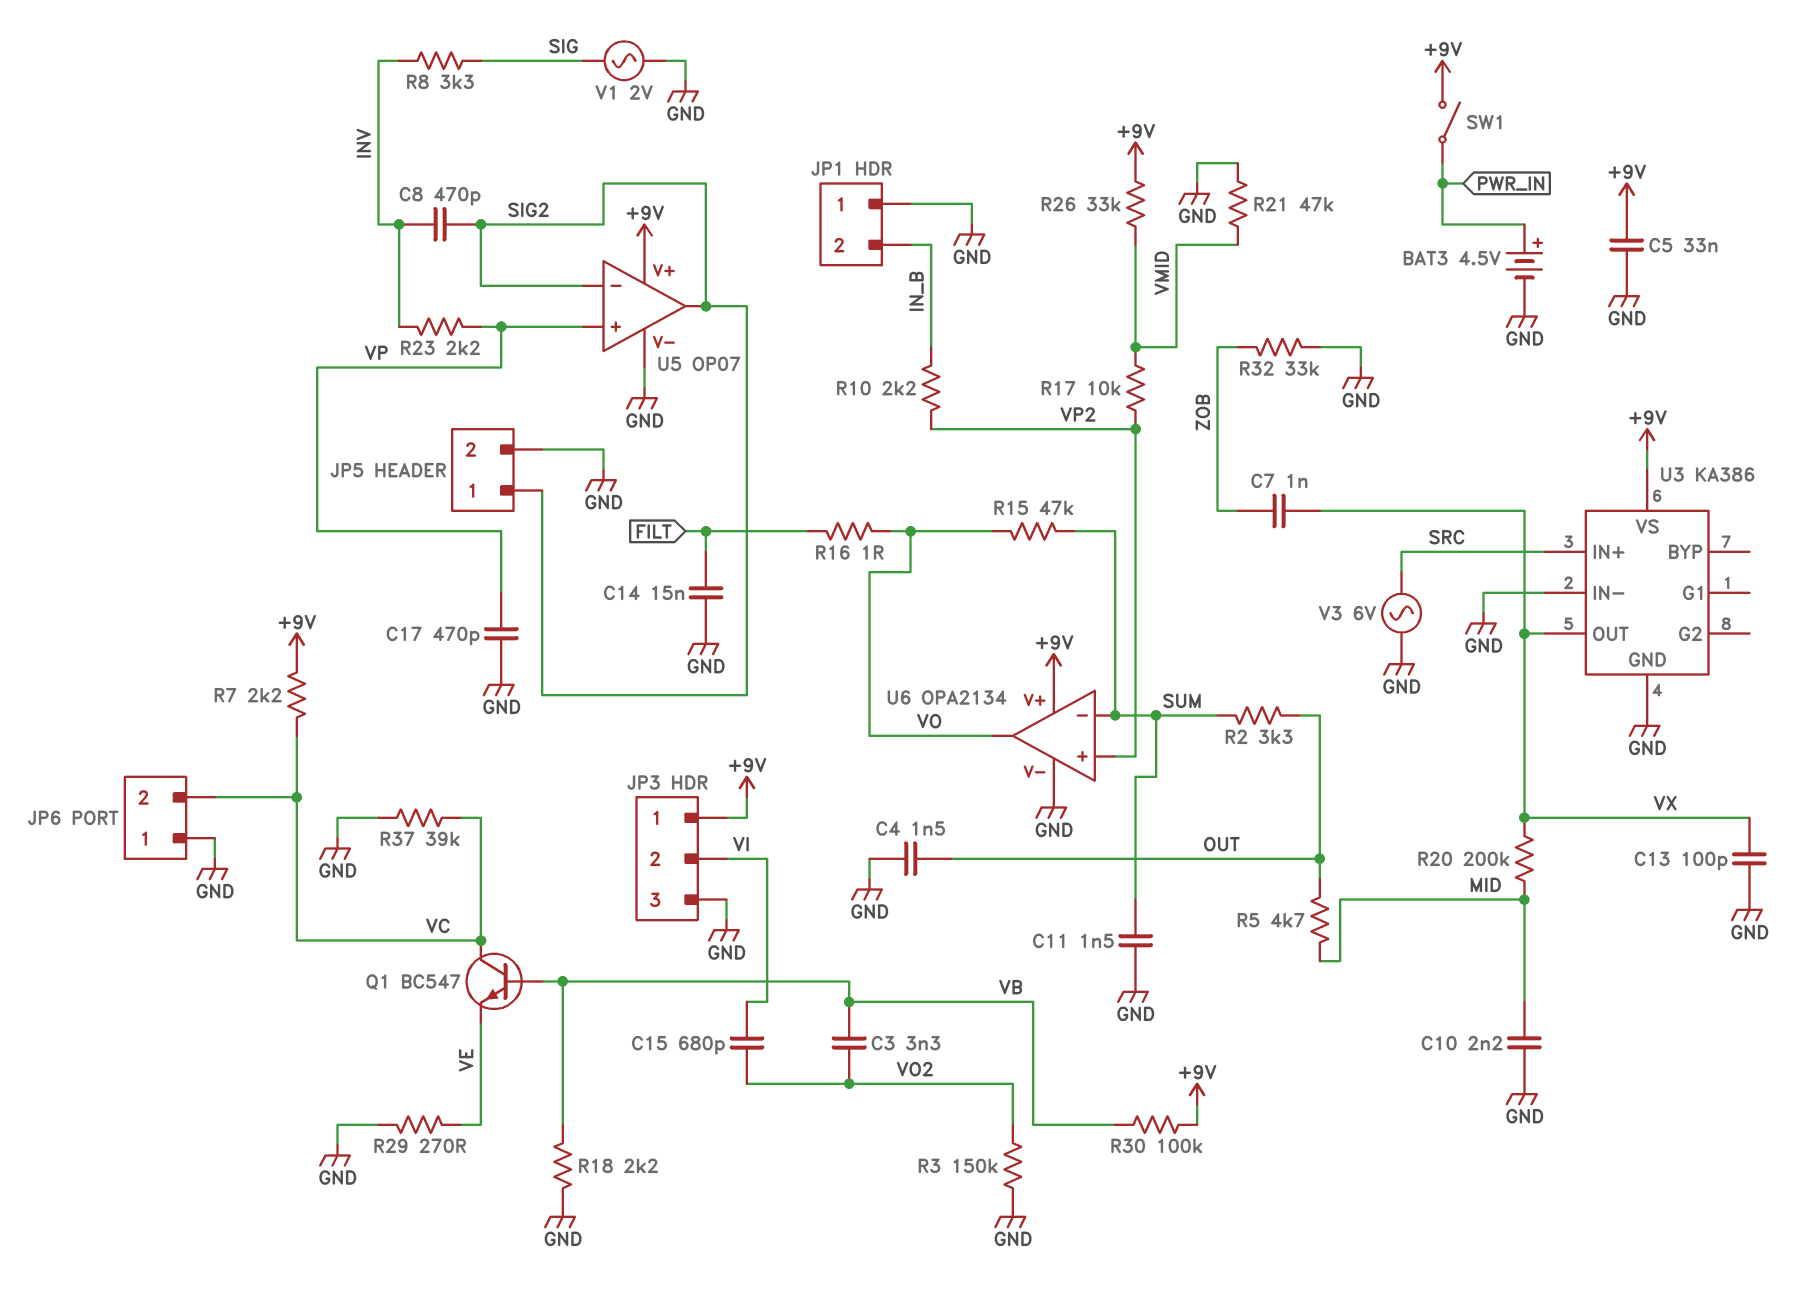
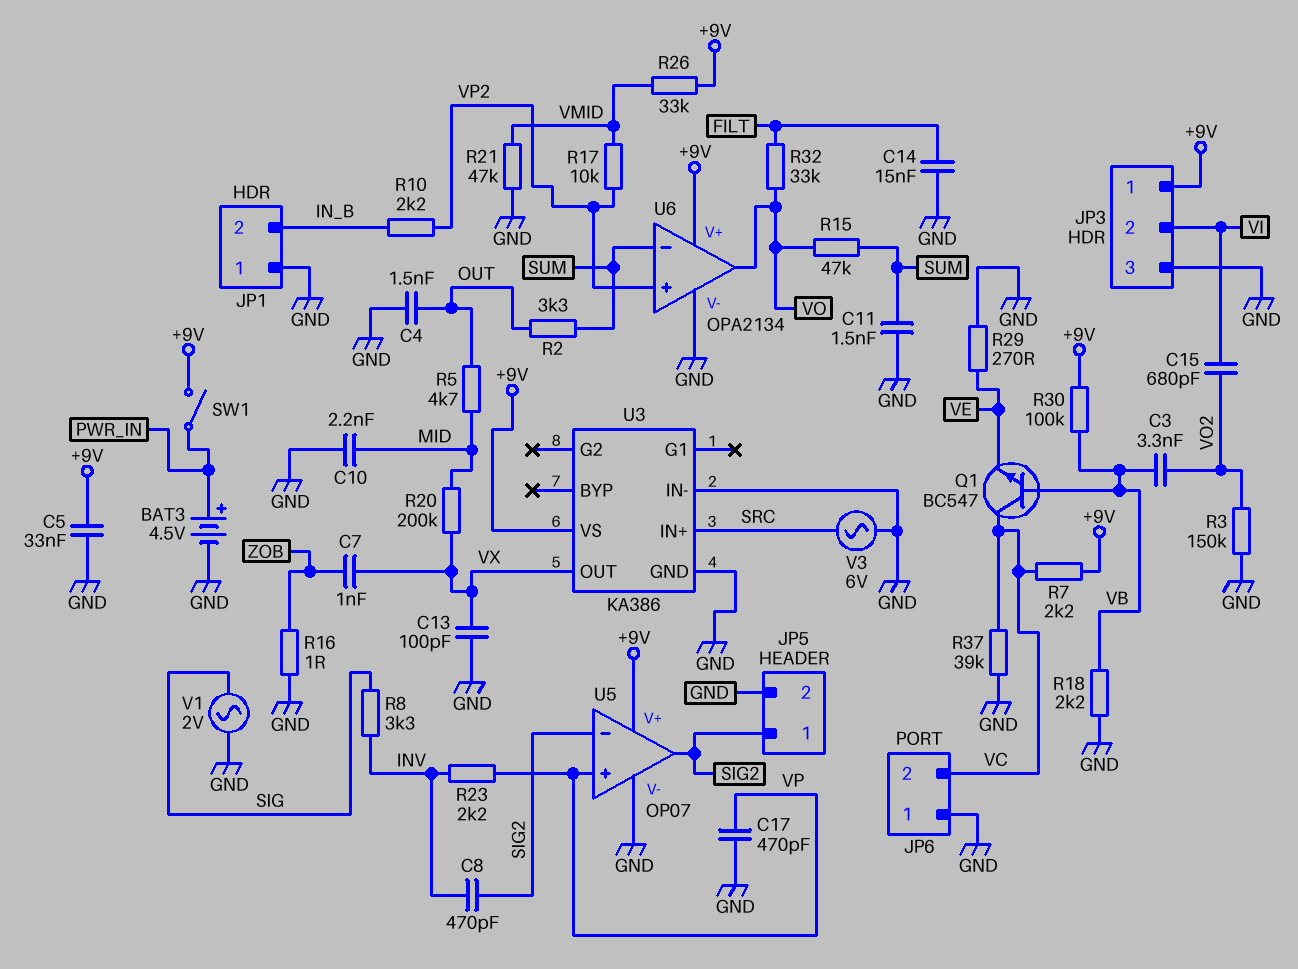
R16: 1 (FILT, VO) -> 1 (GND, ZOB)
R32: 33k (GND, ZOB) -> 33k (FILT, VO)

